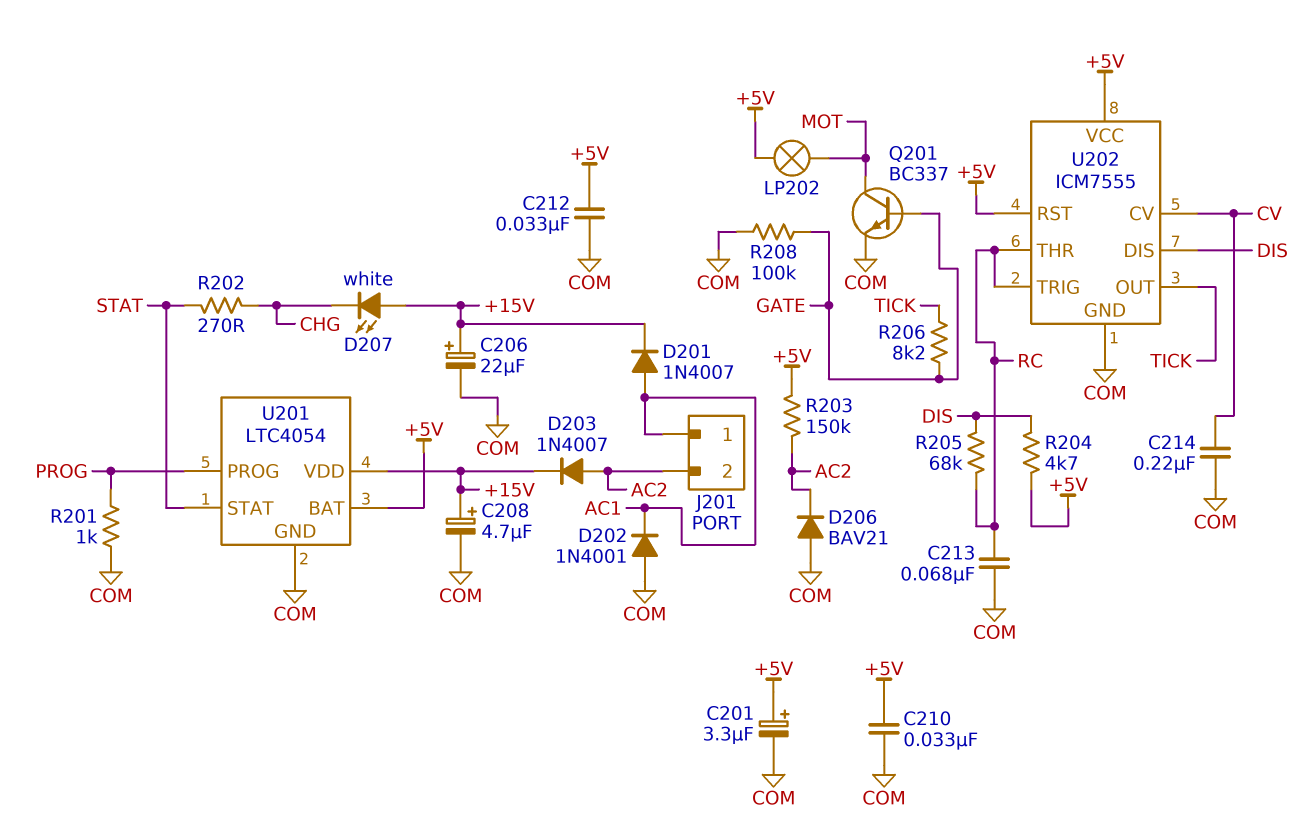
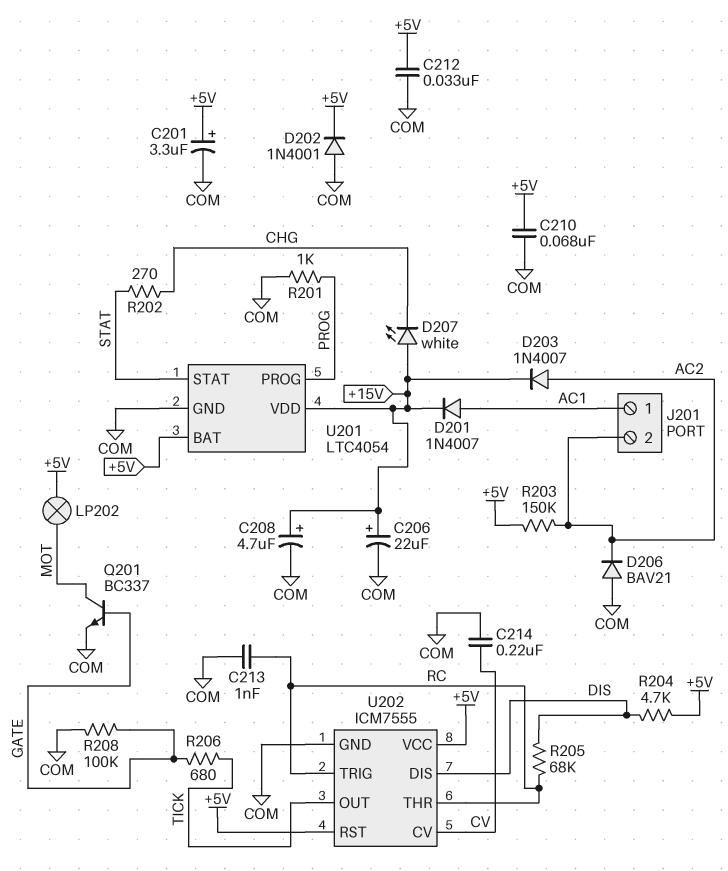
C210: 33nF (+5V, COM) -> 68nF (+5V, COM)
C213: 68nF (COM, RC) -> 1nF (COM, RC)
D202: diode 1N4001 (A COM, K AC1) -> diode 1N4001 (A COM, K +5V)
R206: 8.2k (GATE, TICK) -> 680 (GATE, TICK)

